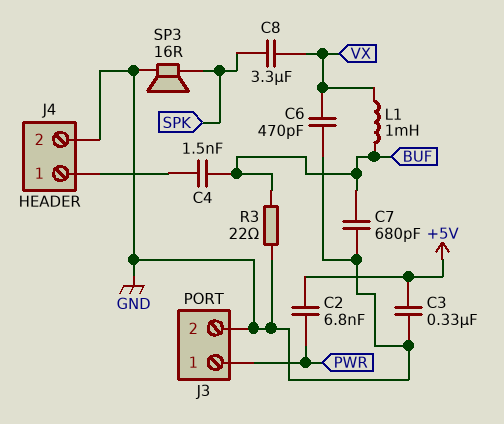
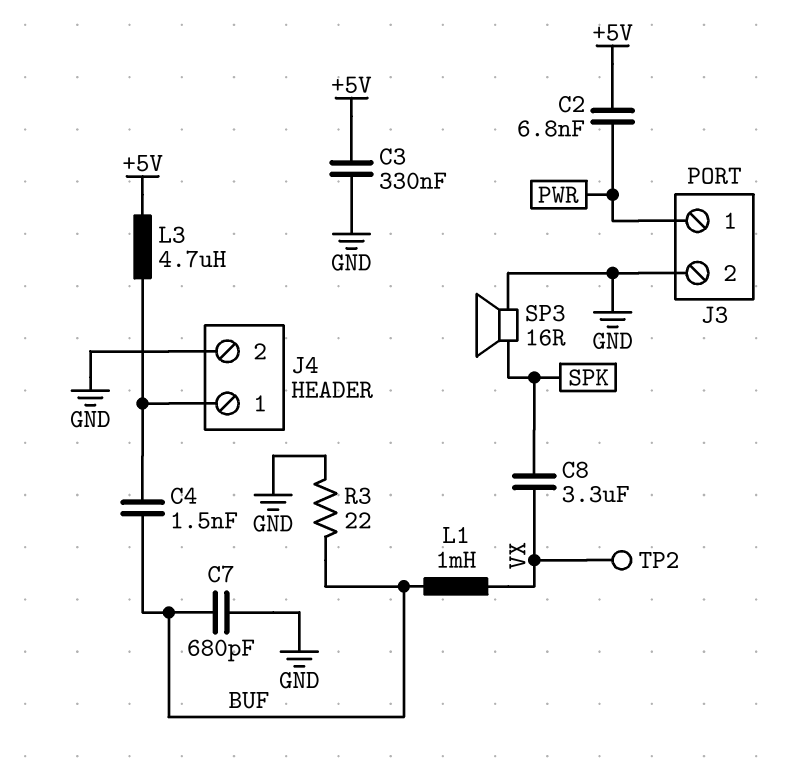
C6: 470pF (GND, VX) -> none
L3: none -> 4.7uH (+5V, J4/1)
TP2: none -> test point (VX)

